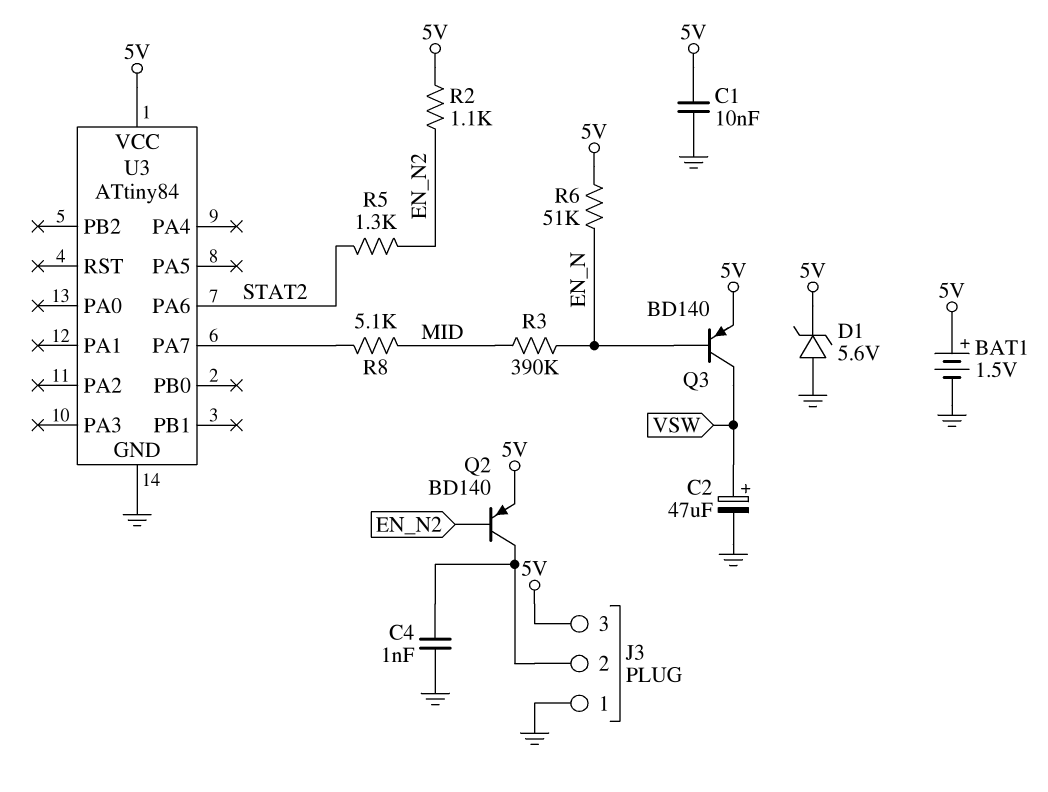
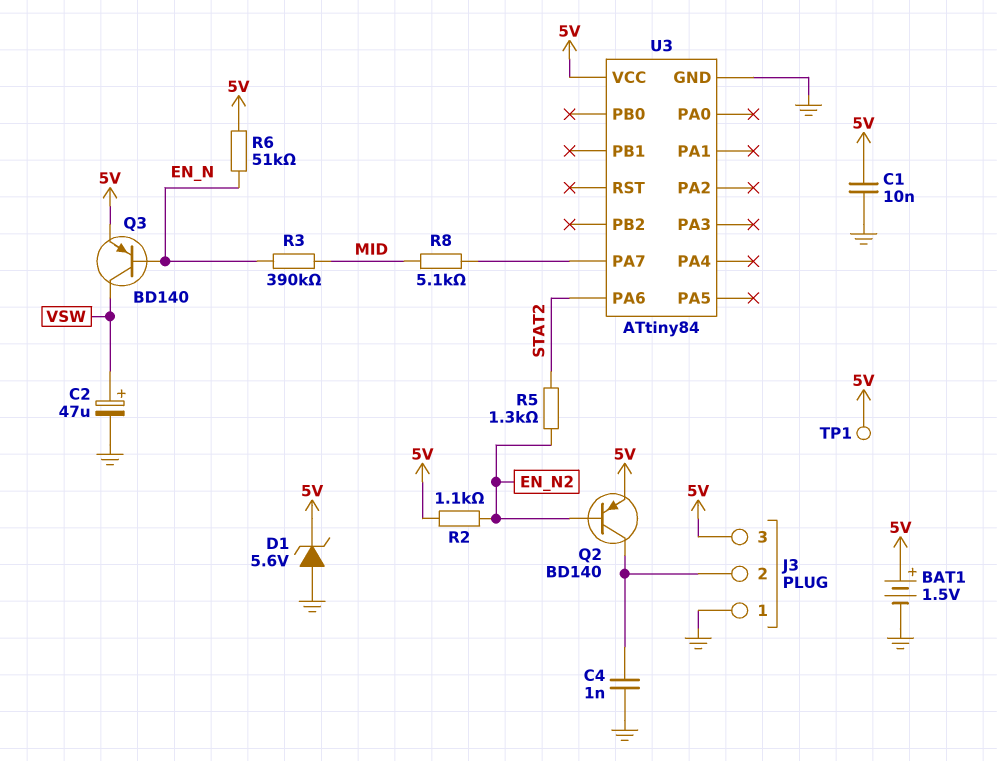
TP1: none -> test point (5V)

